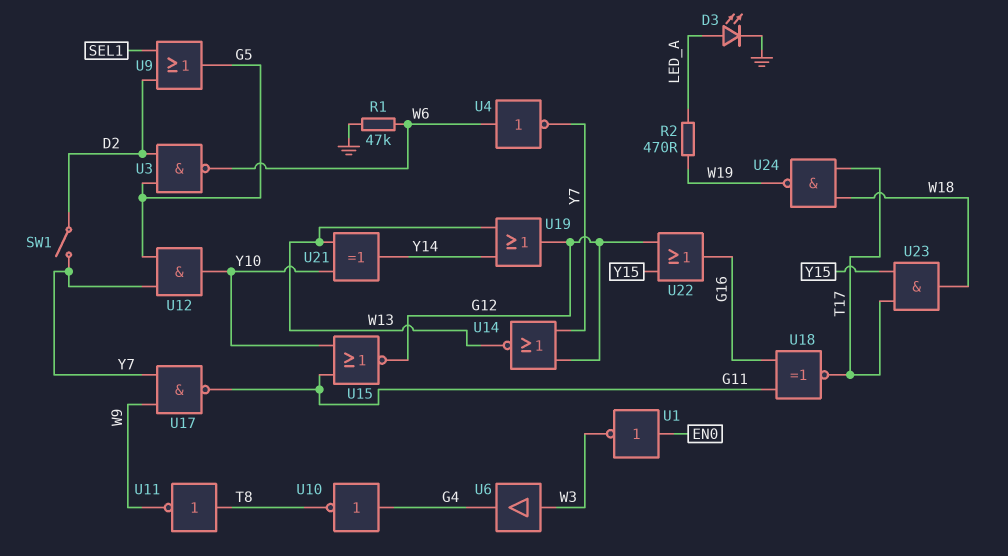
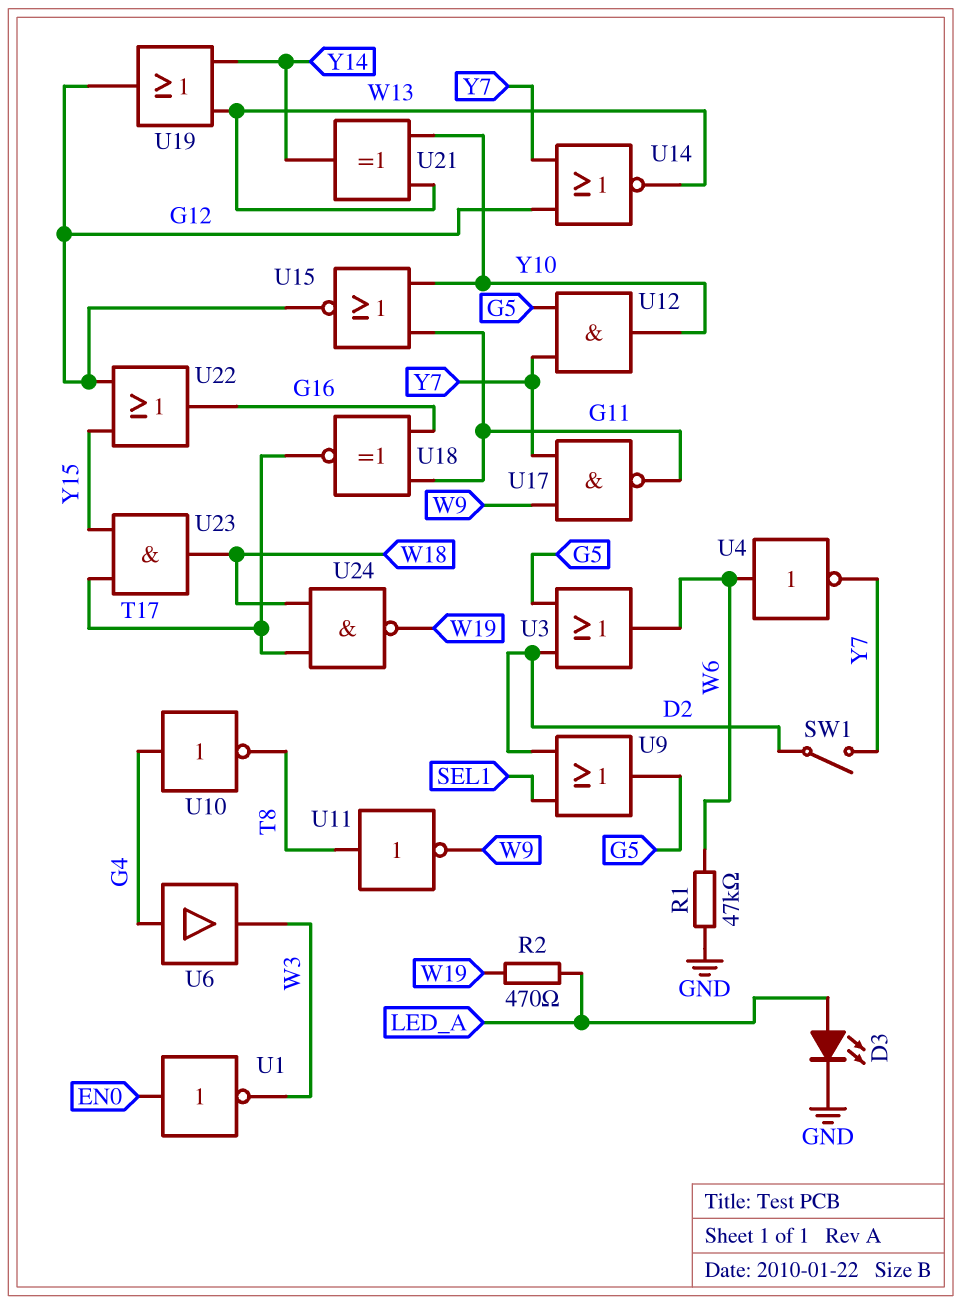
U3: NAND (in D2, in G5, out W6) -> OR (in D2, in G5, out W6)
U6: buffer (in W3, out G4) -> buffer (in G4, out W3)

